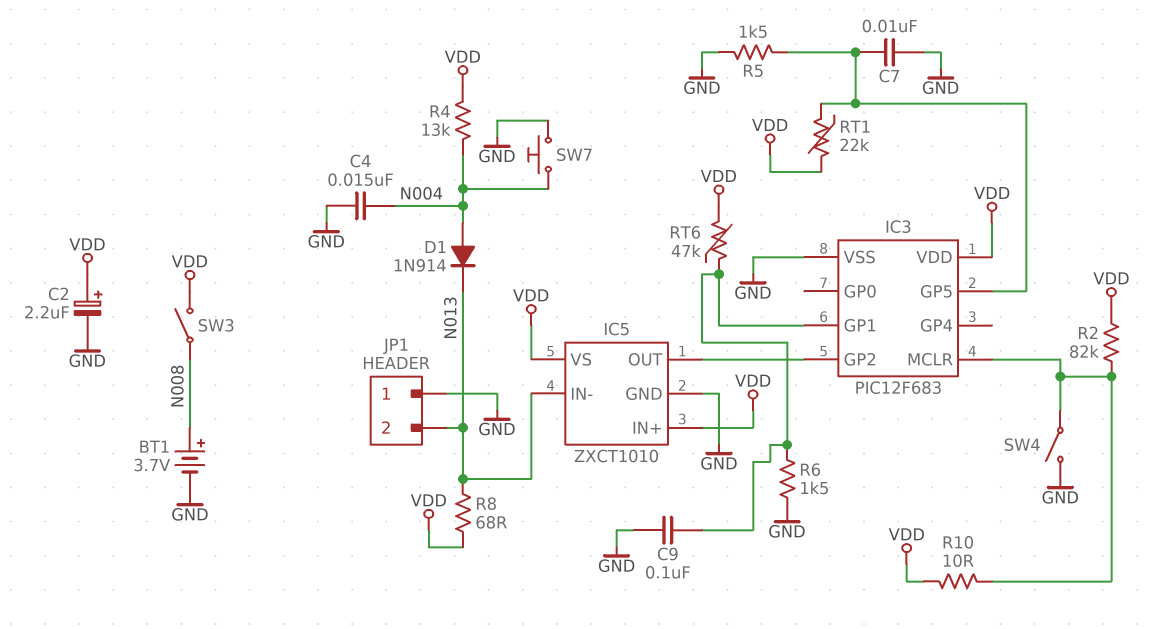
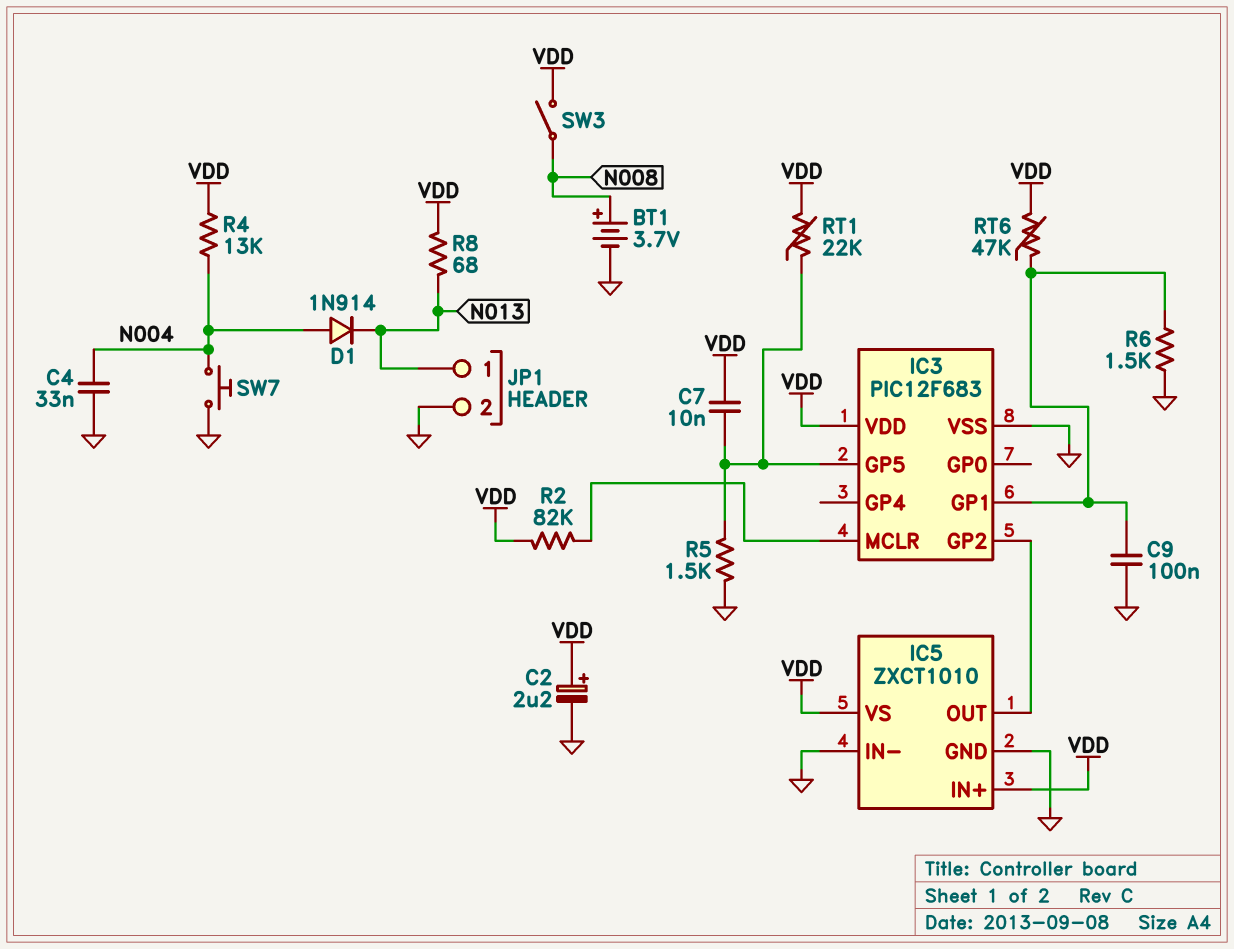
C4: 15nF (GND, N004) -> 33nF (GND, N004)
C7: 10nF (GND, IC3/GP5) -> 10nF (IC3/GP5, VDD)
IC5 pin IN-: N013 -> GND
JP1 pin 1: GND -> N013
JP1 pin 2: N013 -> GND
R10: 10 (IC3/MCLR, VDD) -> none
SW4: switch (GND, IC3/MCLR) -> none

